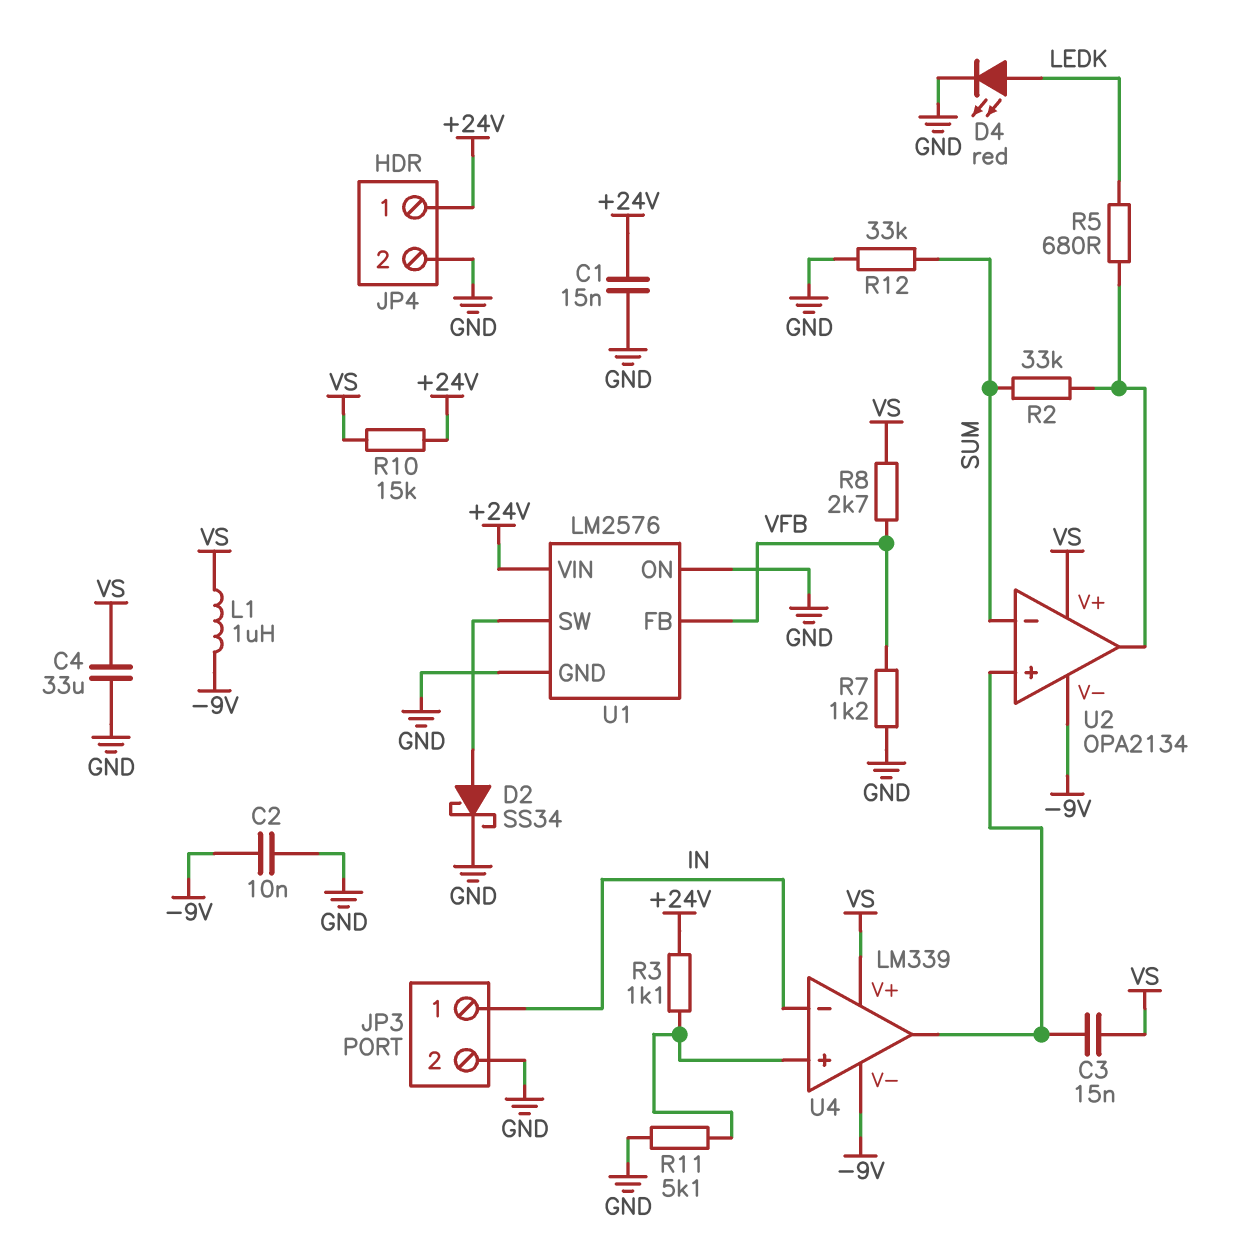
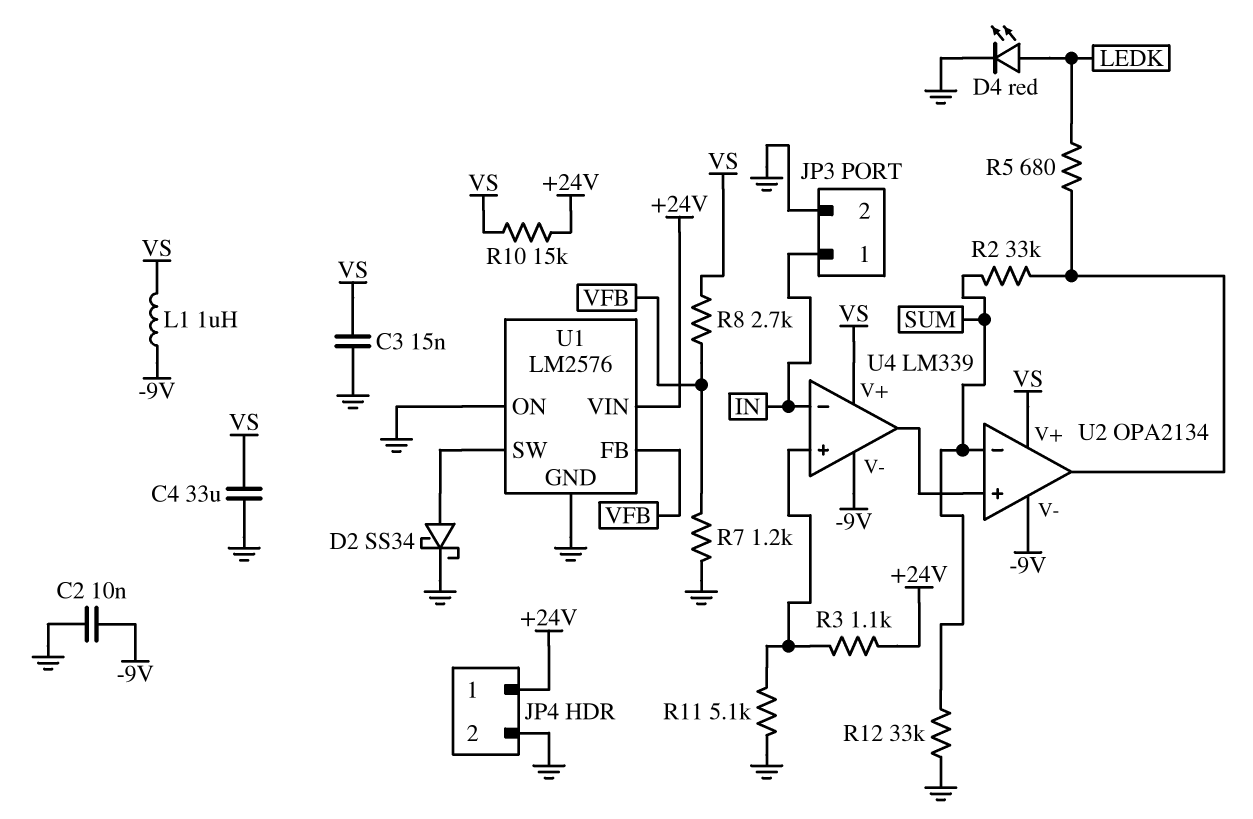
C1: 15nF (+24V, GND) -> none
C3: 15nF (U2/in+, VS) -> 15nF (GND, VS)

